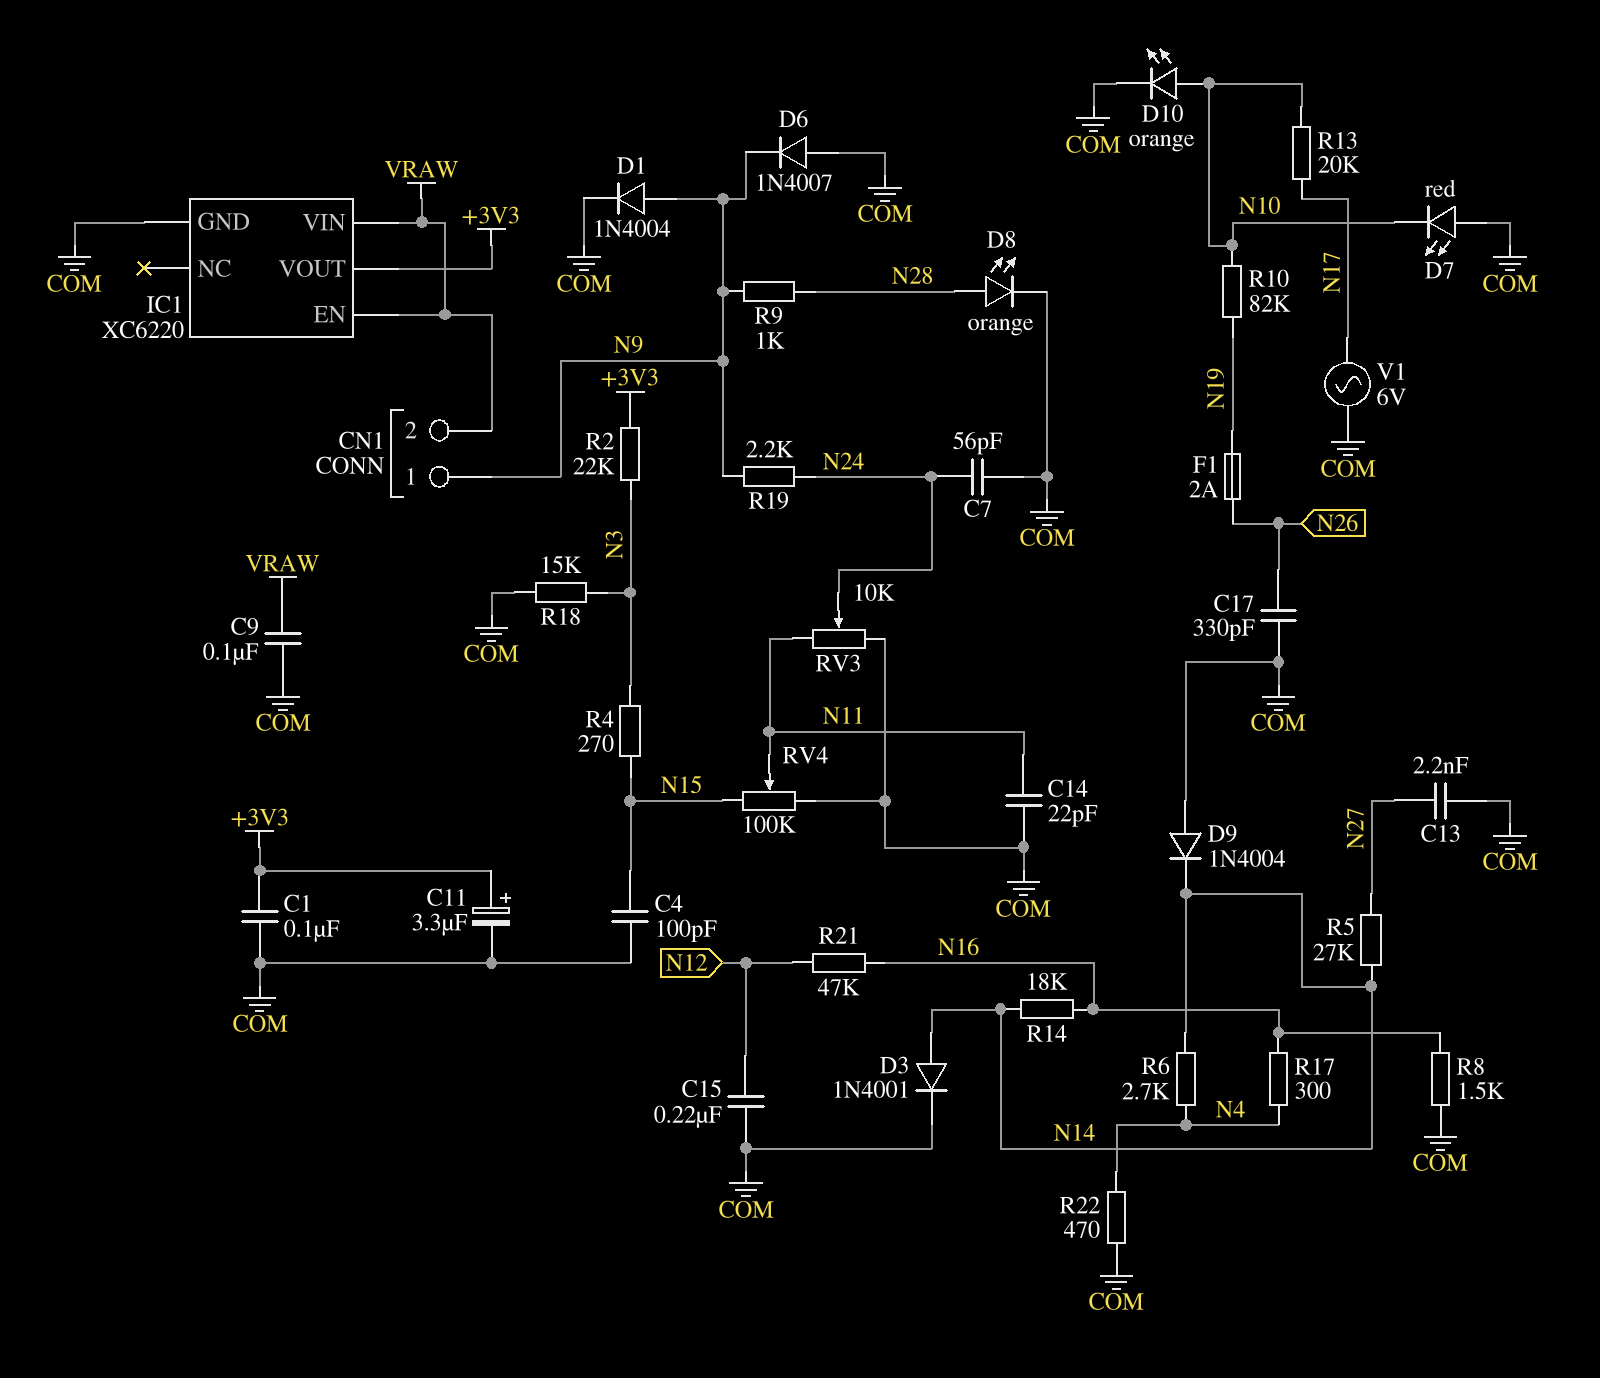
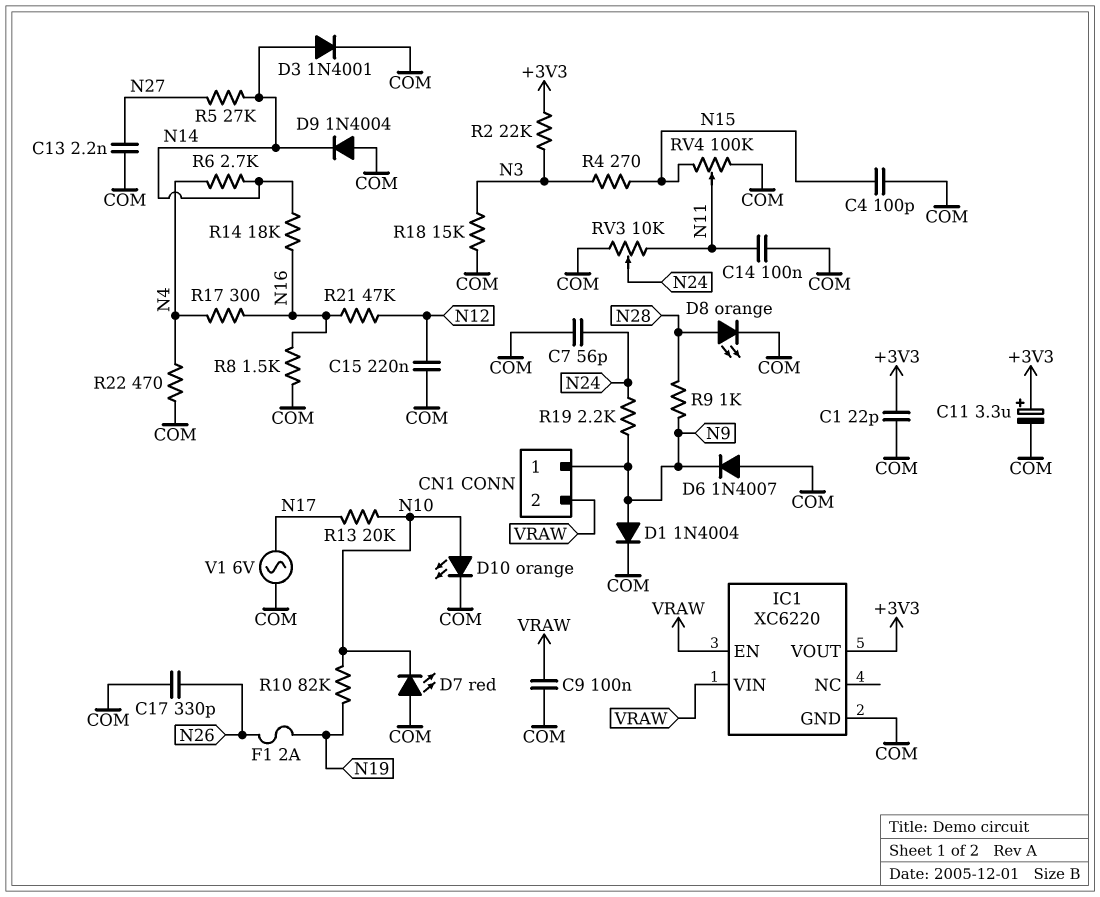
C1: 100nF (+3V3, COM) -> 22pF (+3V3, COM)
C14: 22pF (COM, N11) -> 100nF (COM, N11)

